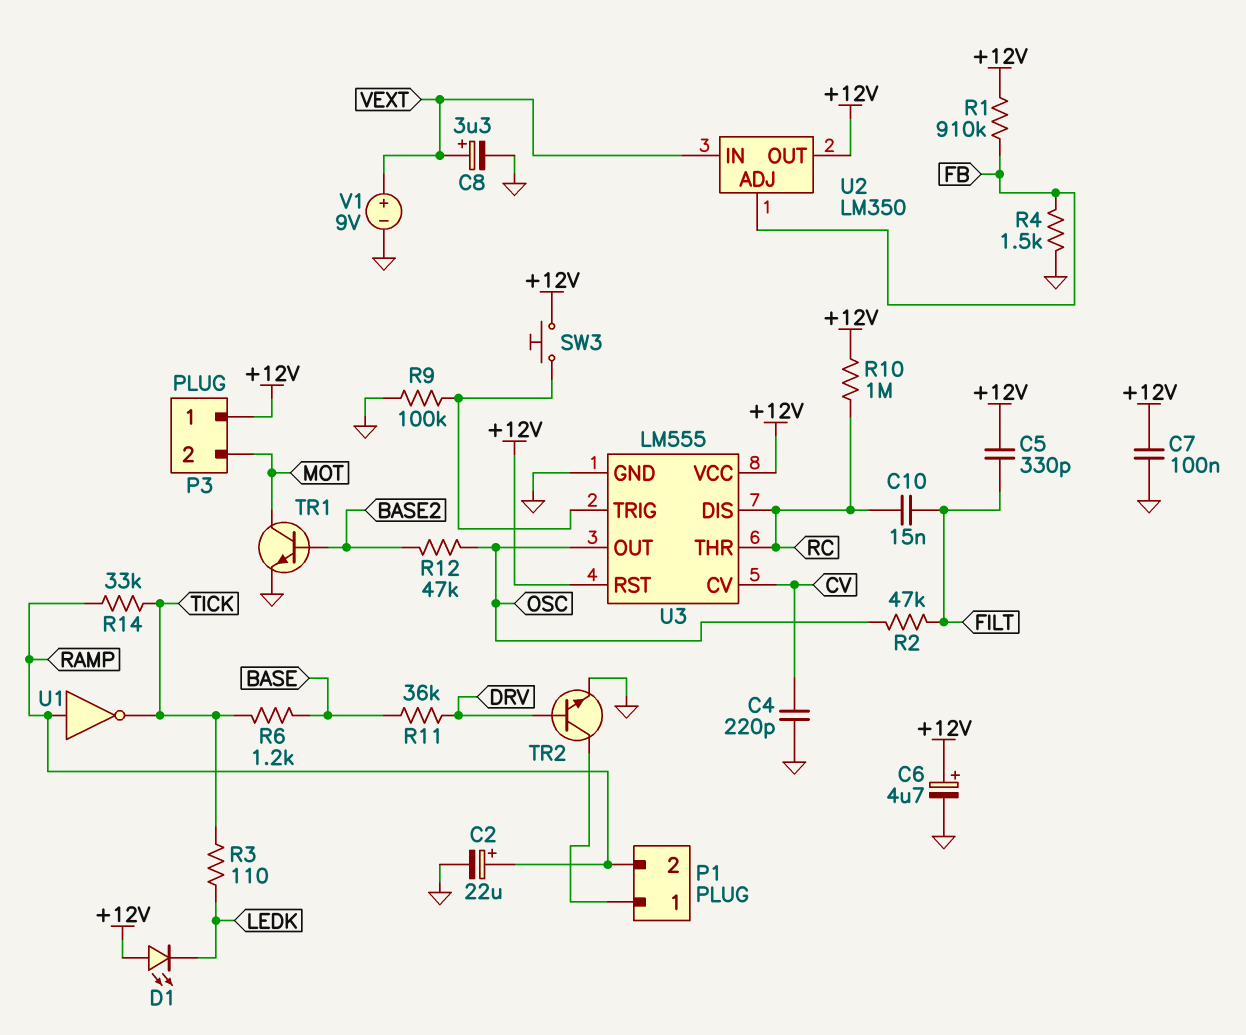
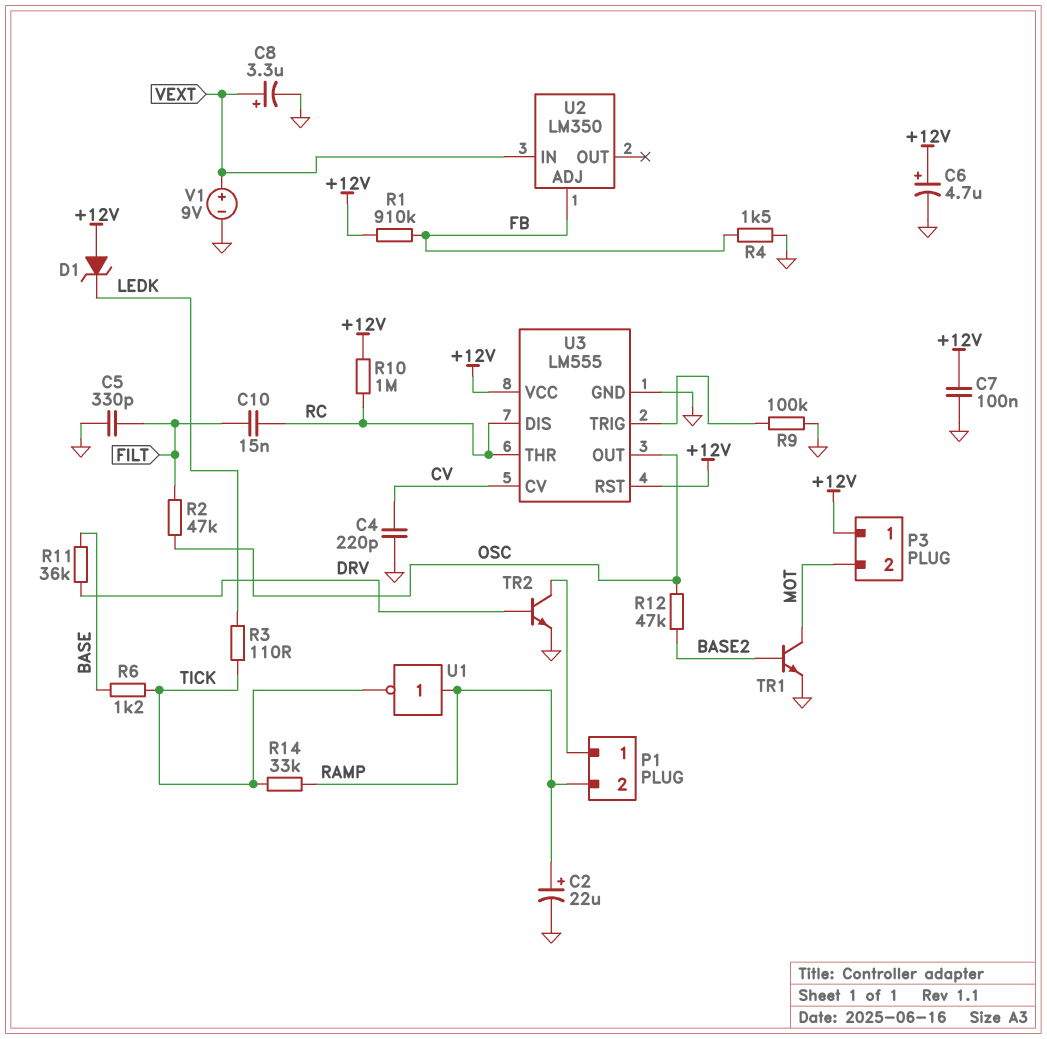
C5: 330pF (+12V, FILT) -> 330pF (FILT, GND)
D1: LED (A +12V, K LEDK) -> zener (A +12V, K LEDK)
SW3: button (+12V, U3/TRIG) -> none
U2 pin OUT: +12V -> none

